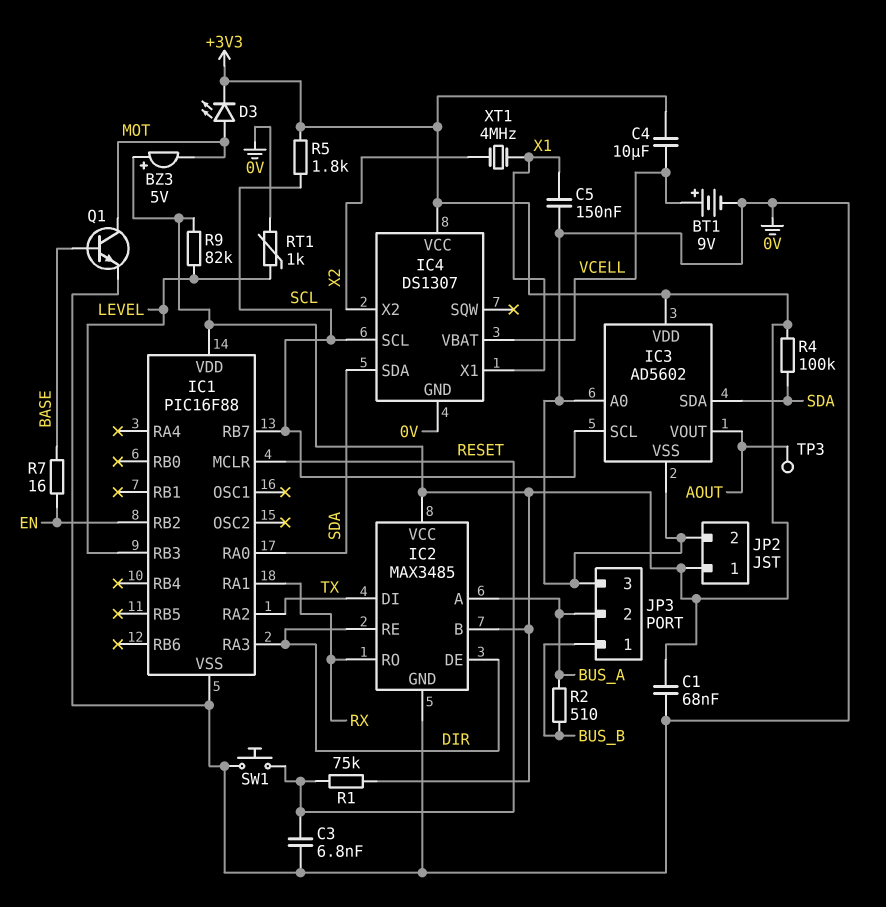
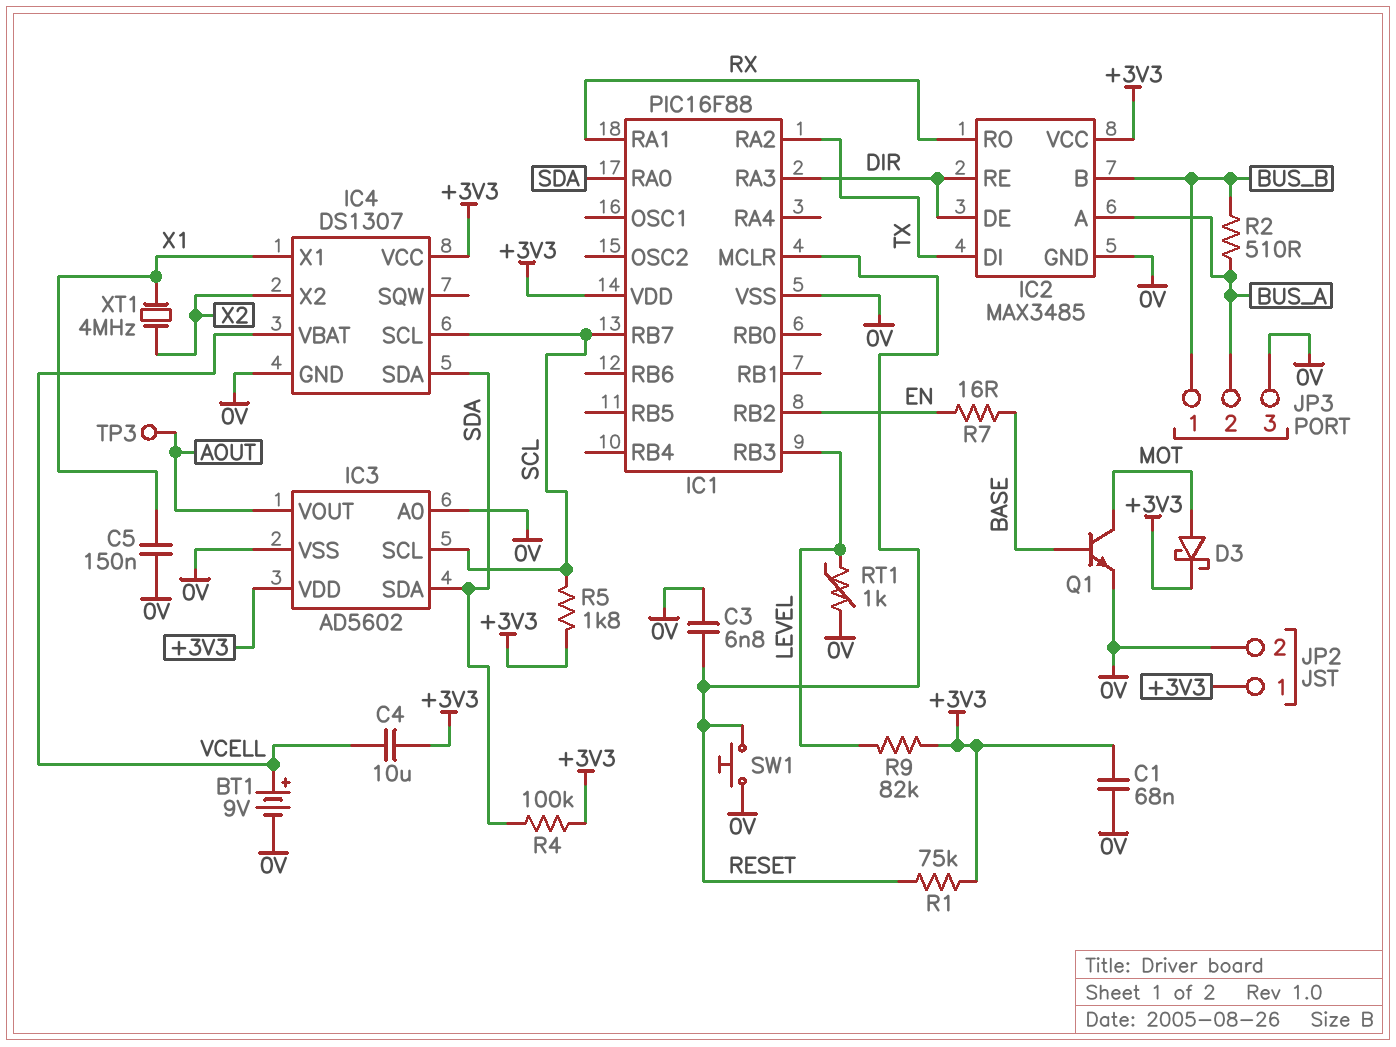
BZ3: buzzer 5V (plus +3V3, minus MOT) -> none
D3: LED (A MOT, K +3V3) -> schottky (A MOT, K +3V3)
IC2 pin B: +3V3 -> BUS_B

